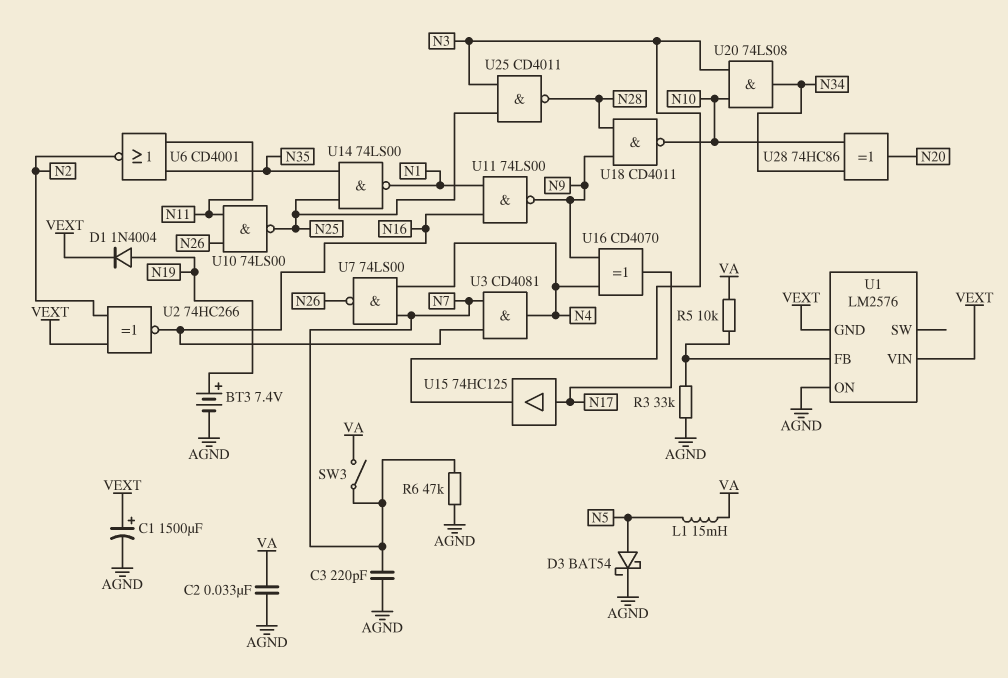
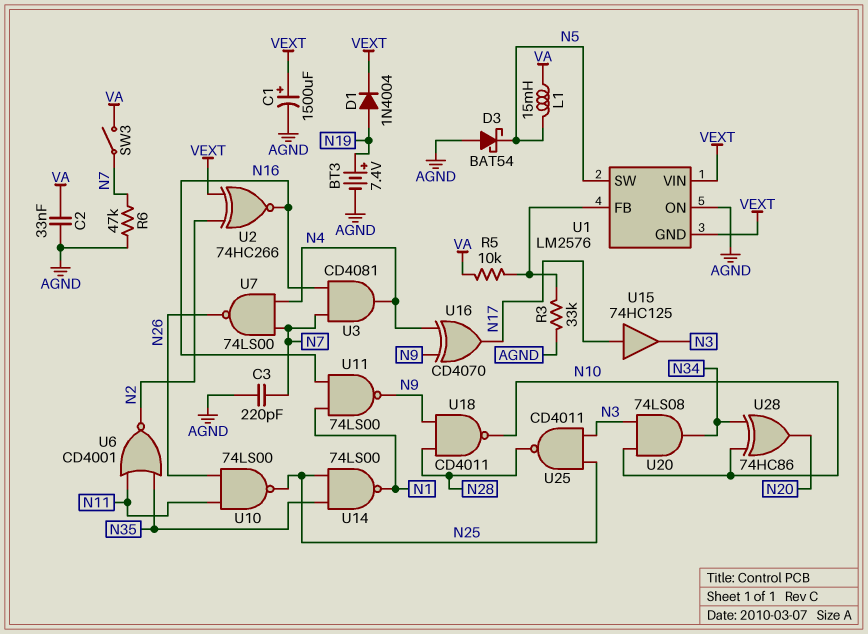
D3: schottky BAT54 (A N5, K AGND) -> schottky BAT54 (A AGND, K N5)
U1 pin SW: none -> N5

